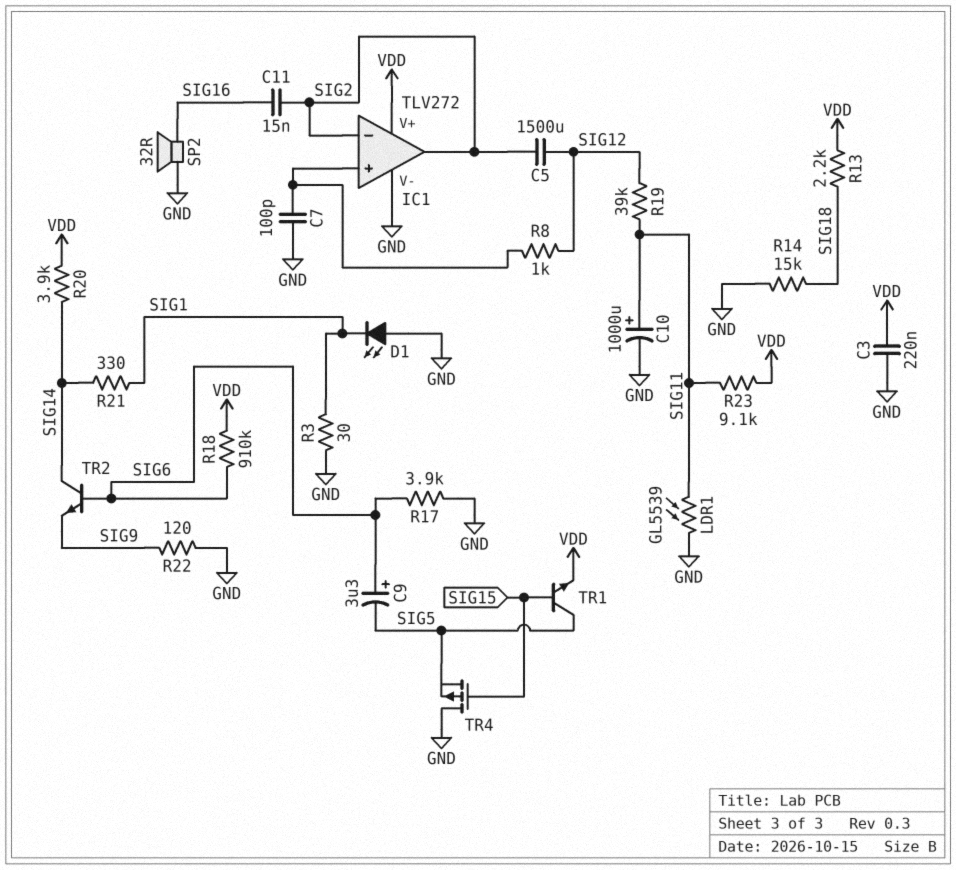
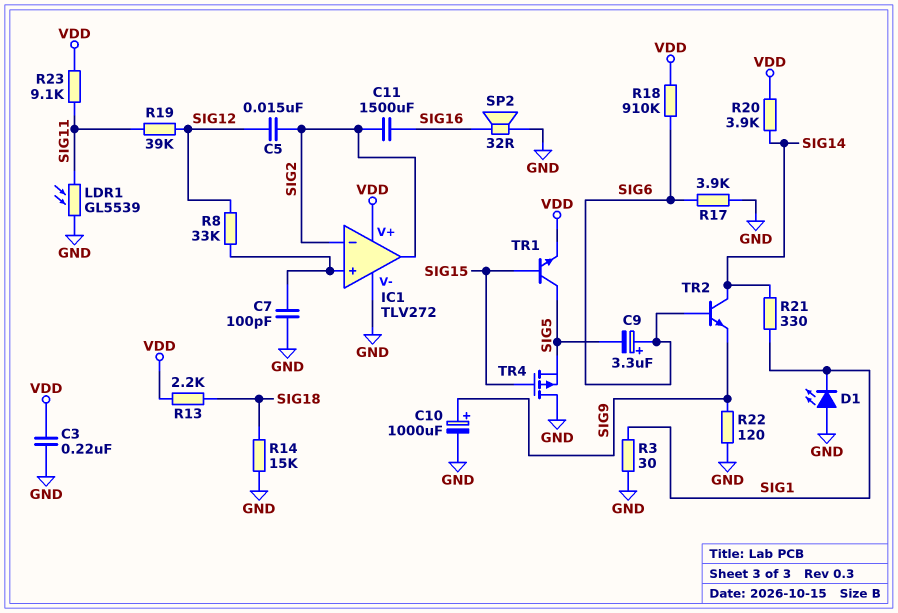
C5: 1500uF (SIG2, SIG12) -> 15nF (SIG2, SIG12)
C10: 1000uF (plus SIG11, minus GND) -> 1000uF (plus SIG9, minus GND)
C11: 15nF (SIG2, SIG16) -> 1500uF (SIG2, SIG16)
R8: 1k (IC1/in+, SIG12) -> 33k (IC1/in+, SIG12)

